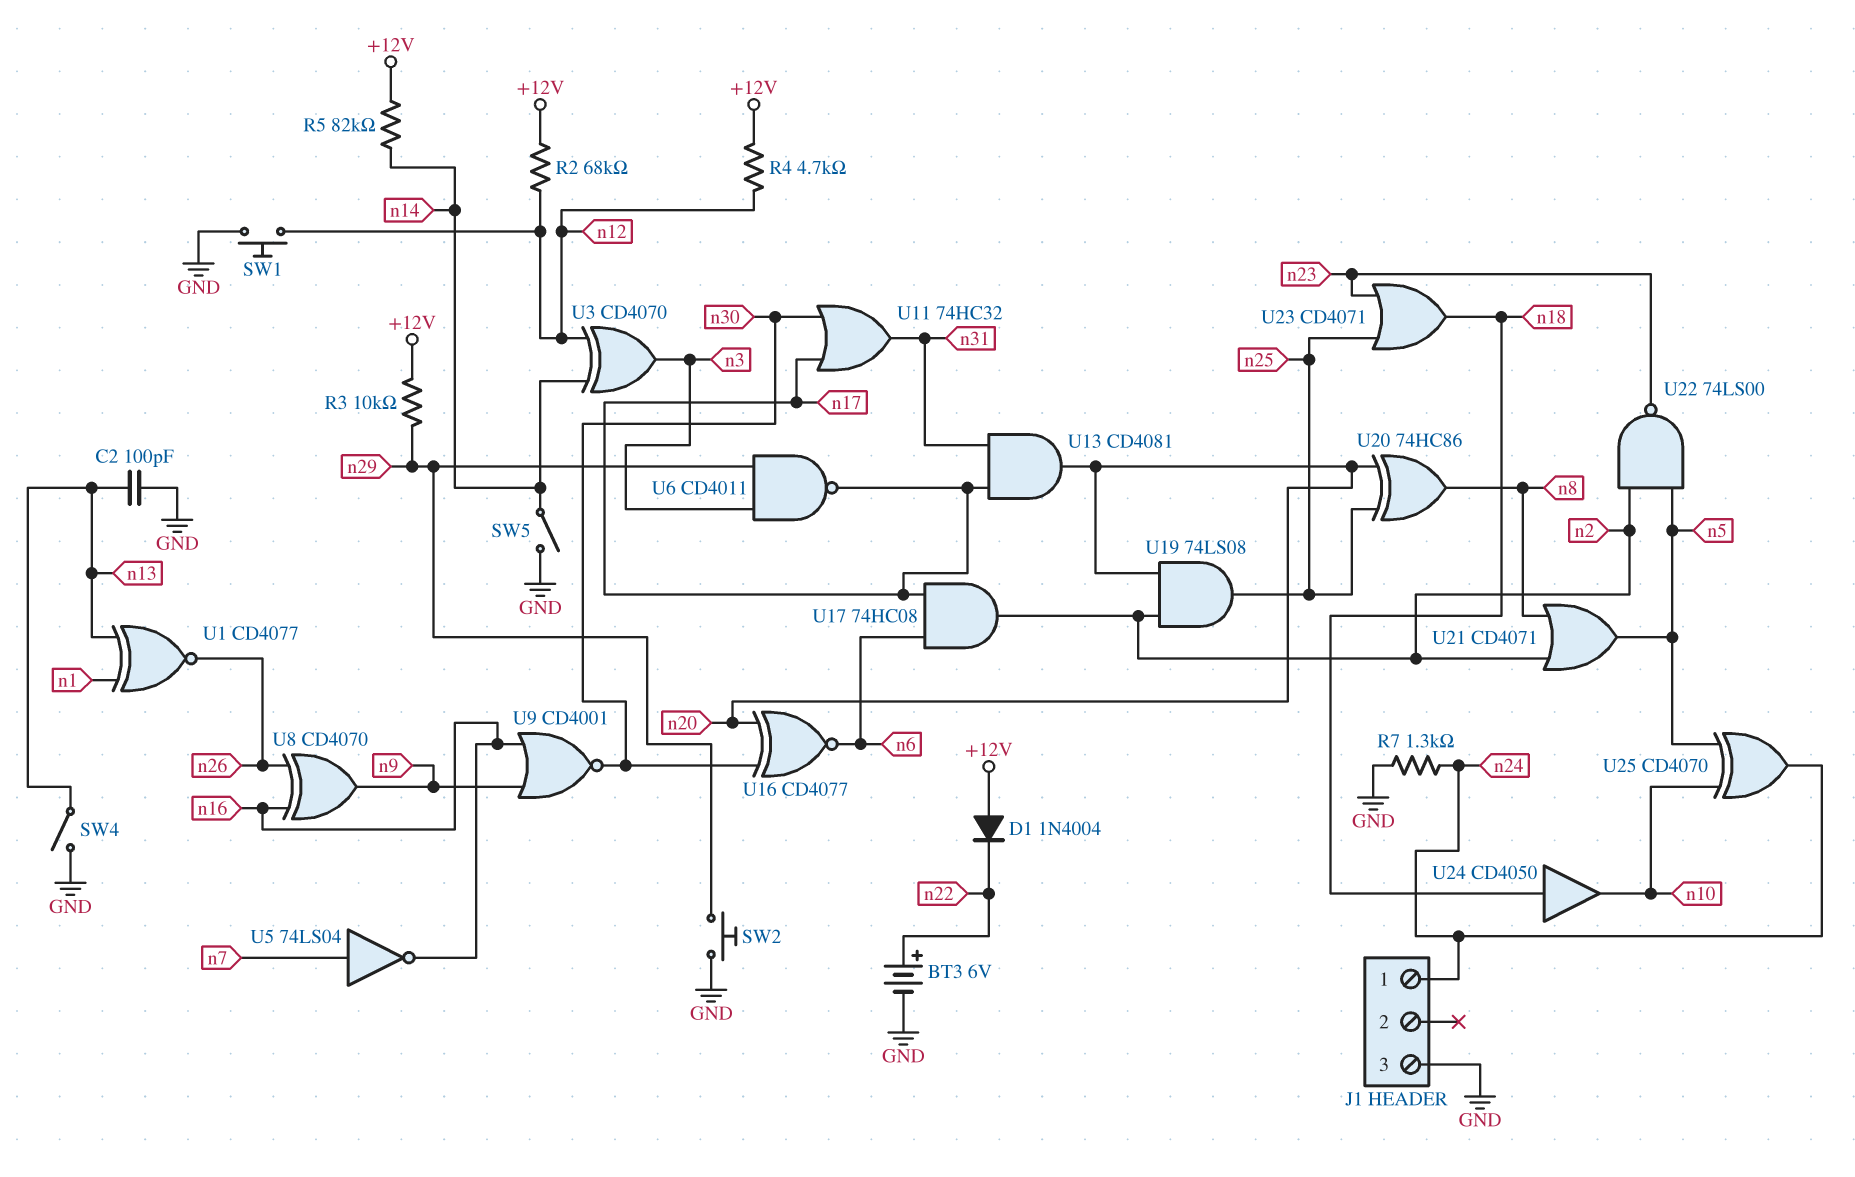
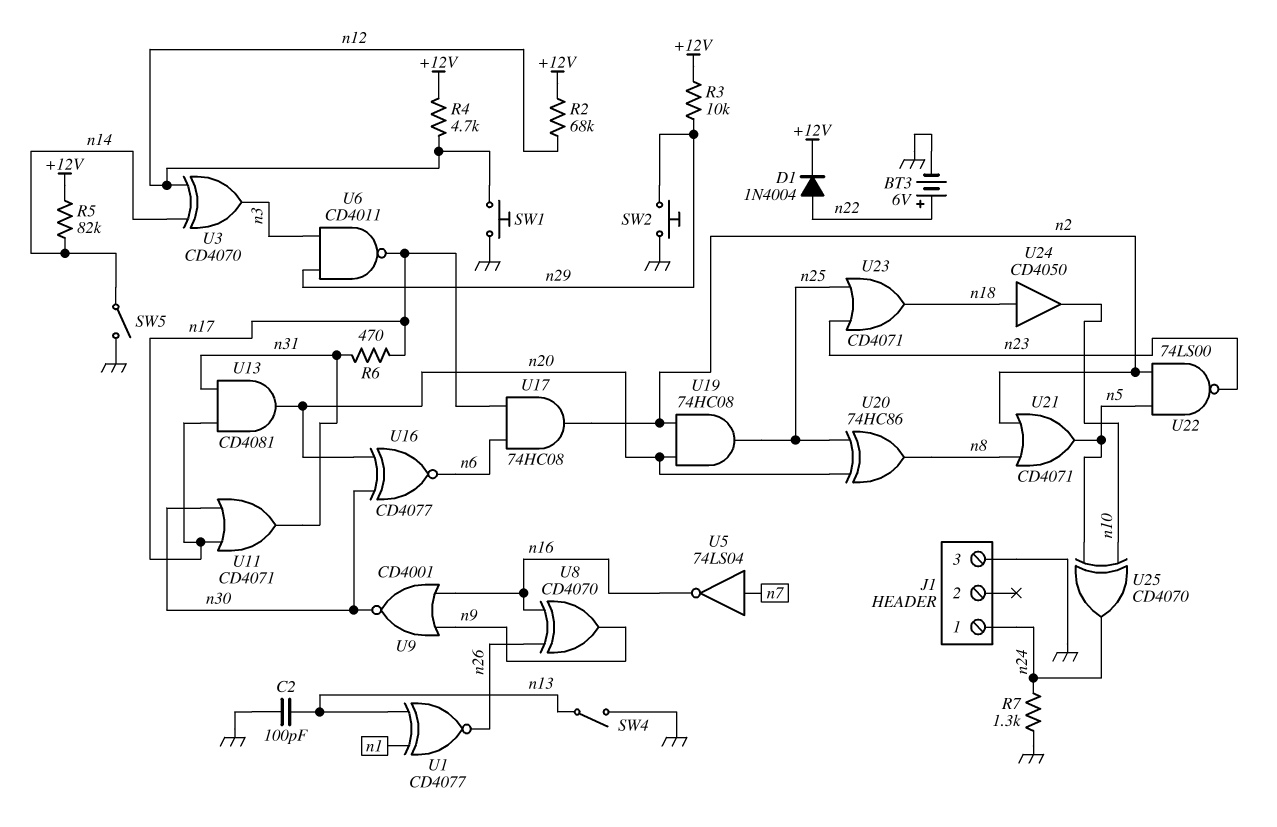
D1: diode 1N4004 (A +12V, K n22) -> diode 1N4004 (A n22, K +12V)
R6: none -> 470 (n17, n31)
U11: OR 74HC32 (in n17, in n30, out n31) -> OR CD4071 (in n17, in n30, out n31)
U19: AND 74LS08 (in n2, in n20, out n25) -> AND 74HC08 (in n2, in n20, out n25)

